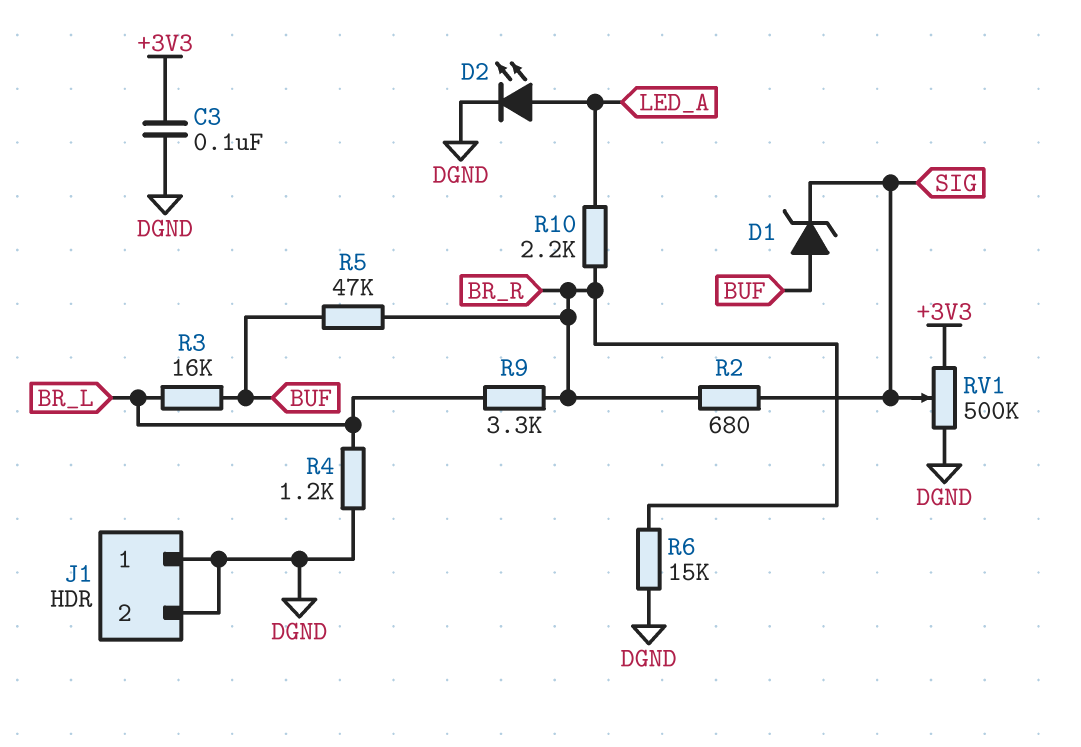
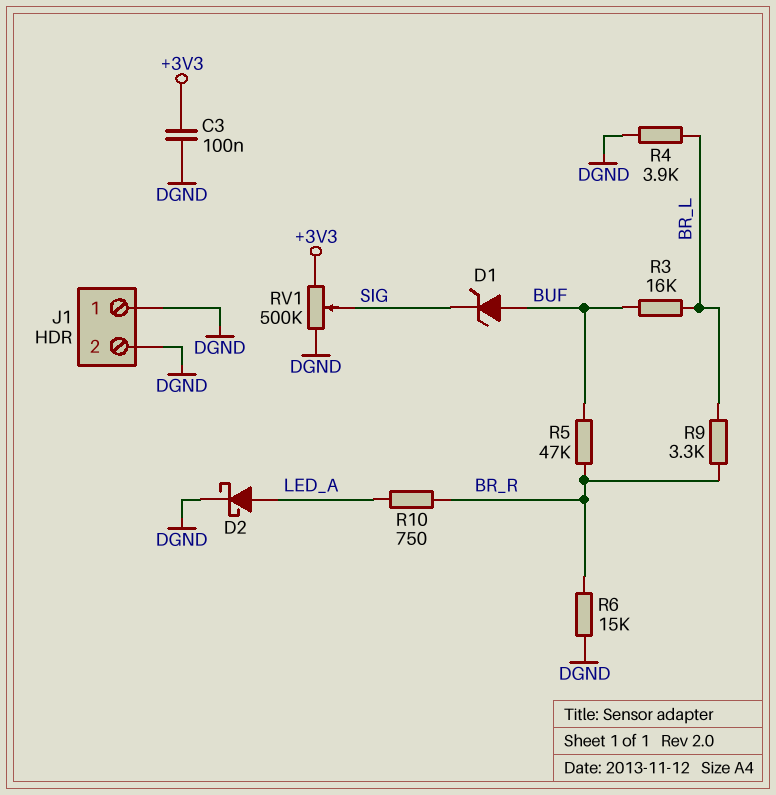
D2: LED (A LED_A, K DGND) -> schottky (A LED_A, K DGND)
R2: 680 (BR_R, SIG) -> none
R4: 1.2k (BR_L, DGND) -> 3.9k (BR_L, DGND)
R10: 2.2k (BR_R, LED_A) -> 750 (BR_R, LED_A)

